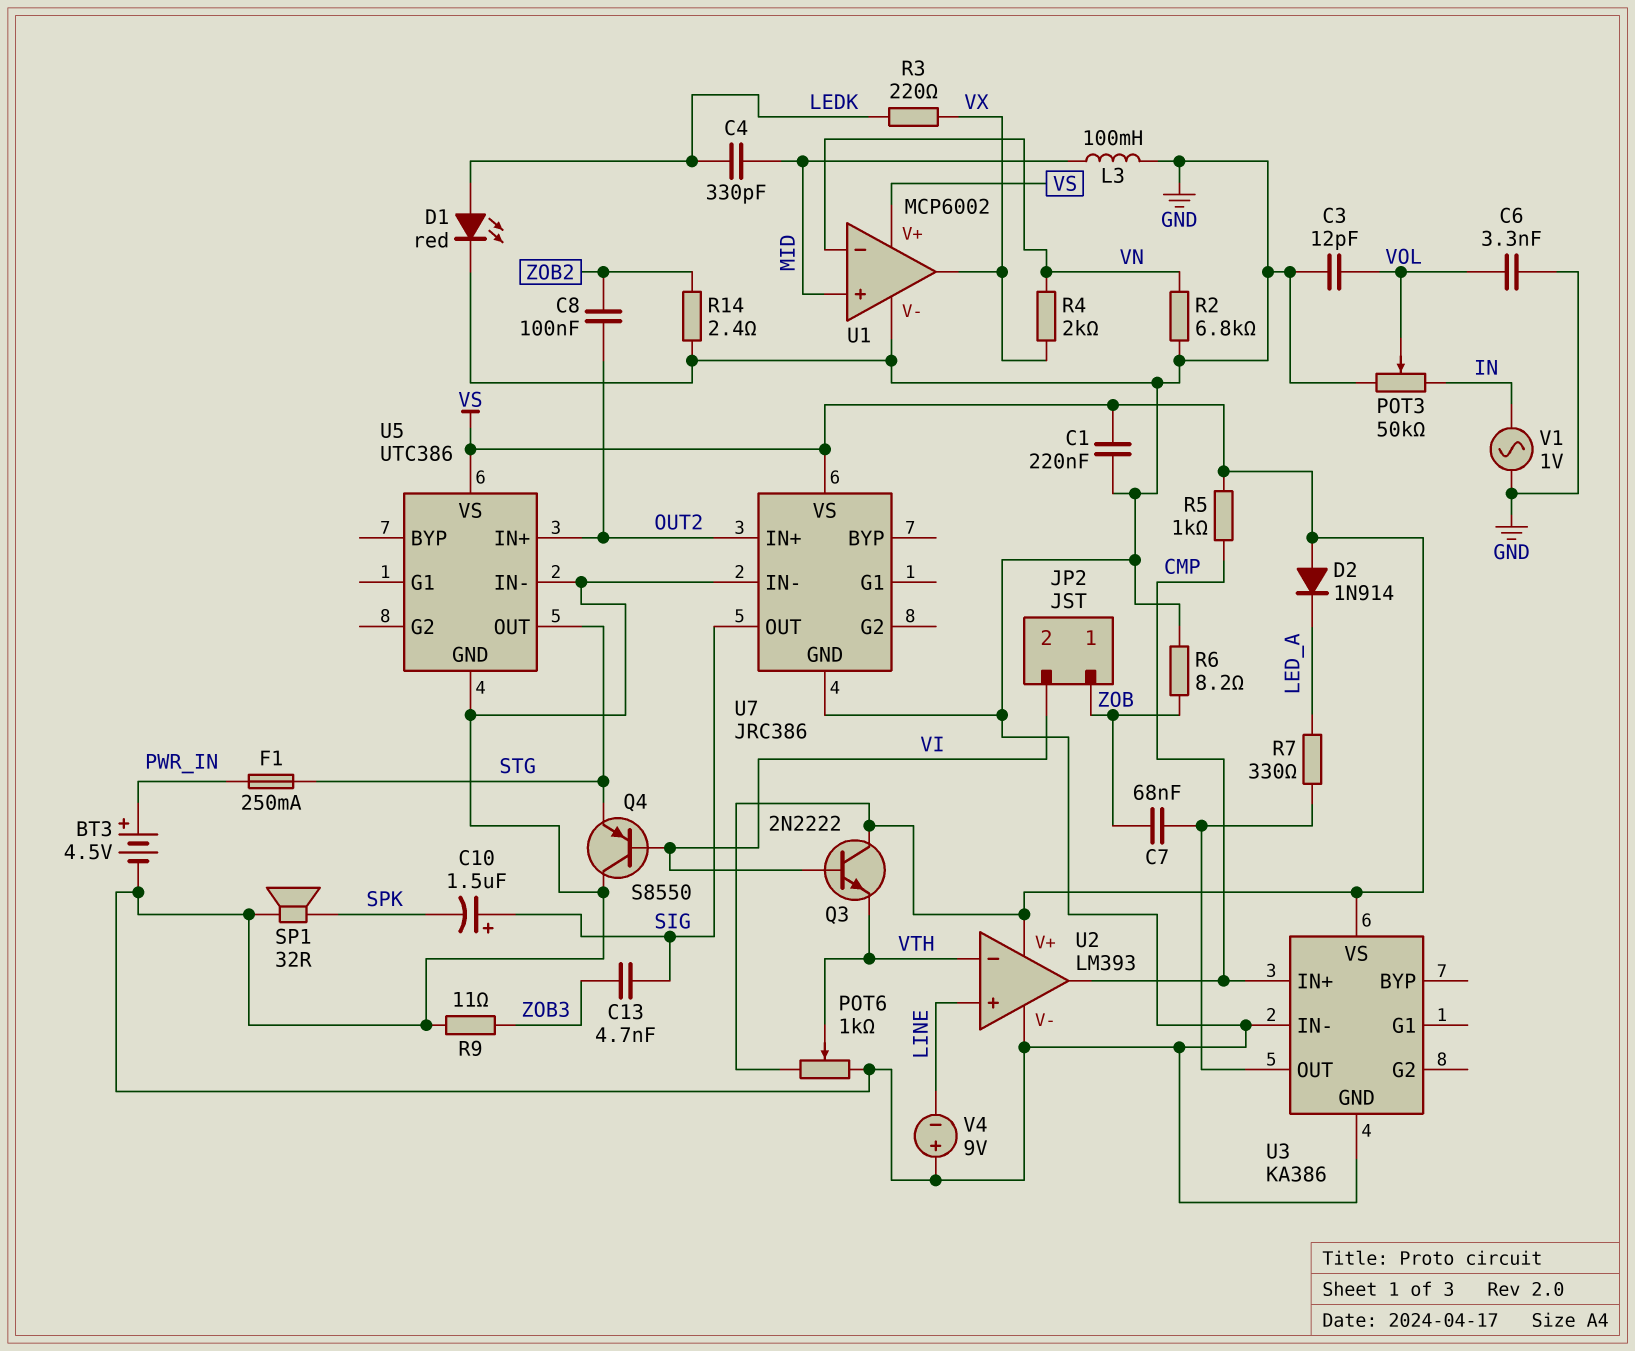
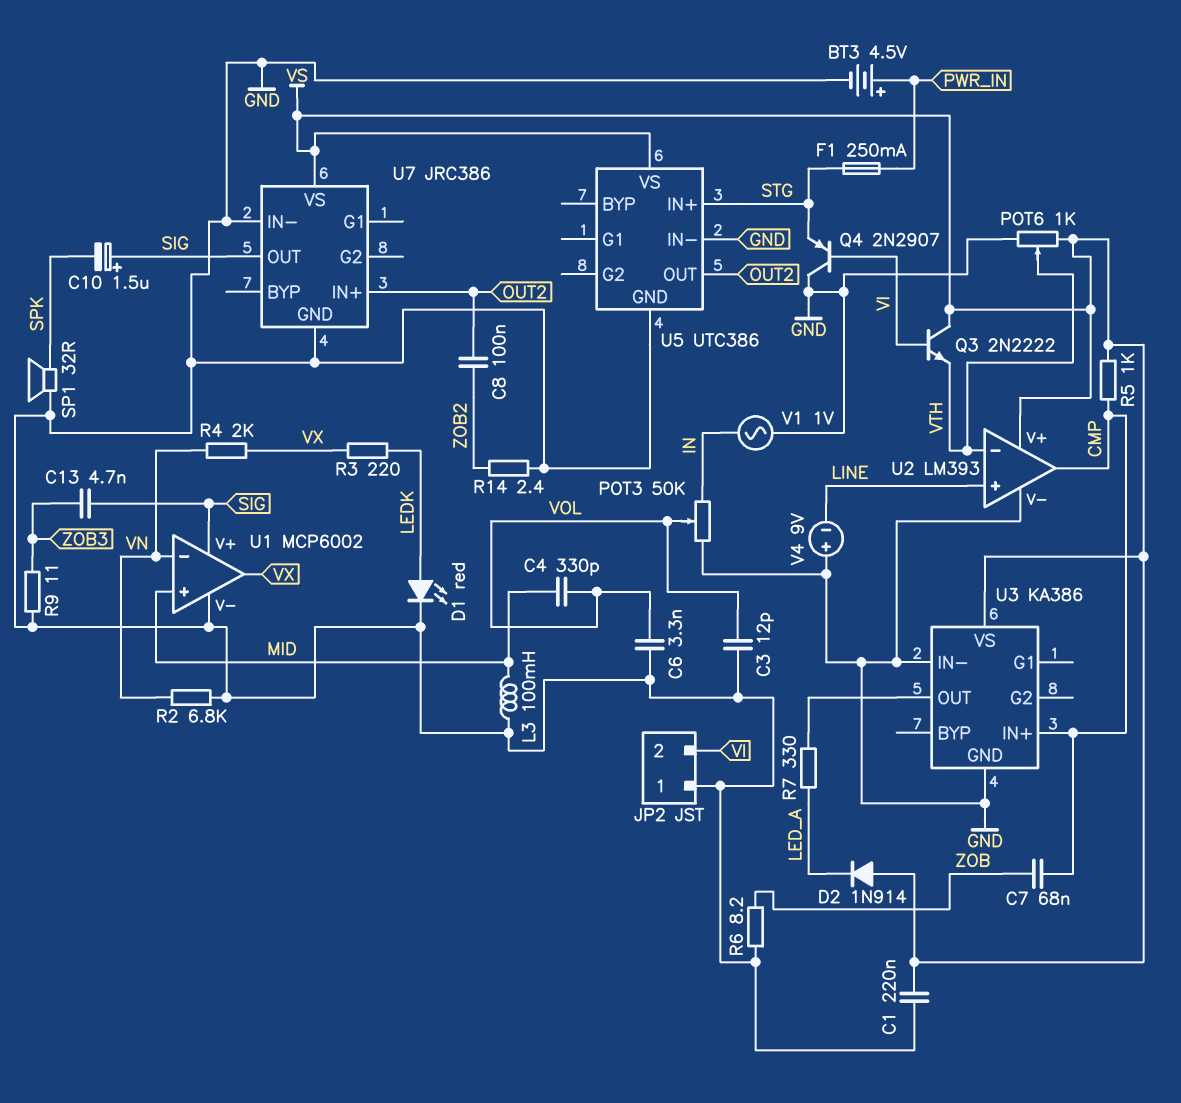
C4: 330pF (LEDK, MID) -> 330pF (MID, VOL)
C7: 68nF (U3/OUT, ZOB) -> 68nF (CMP, ZOB)
JP2 pin 1: ZOB -> GND
Q4: PNP S8550 (B VI, C GND, E STG) -> PNP 2N2907 (B VI, C GND, E STG)
U1 pin V+: VS -> SIG
U5 pin IN+: OUT2 -> STG
U5 pin OUT: STG -> OUT2

